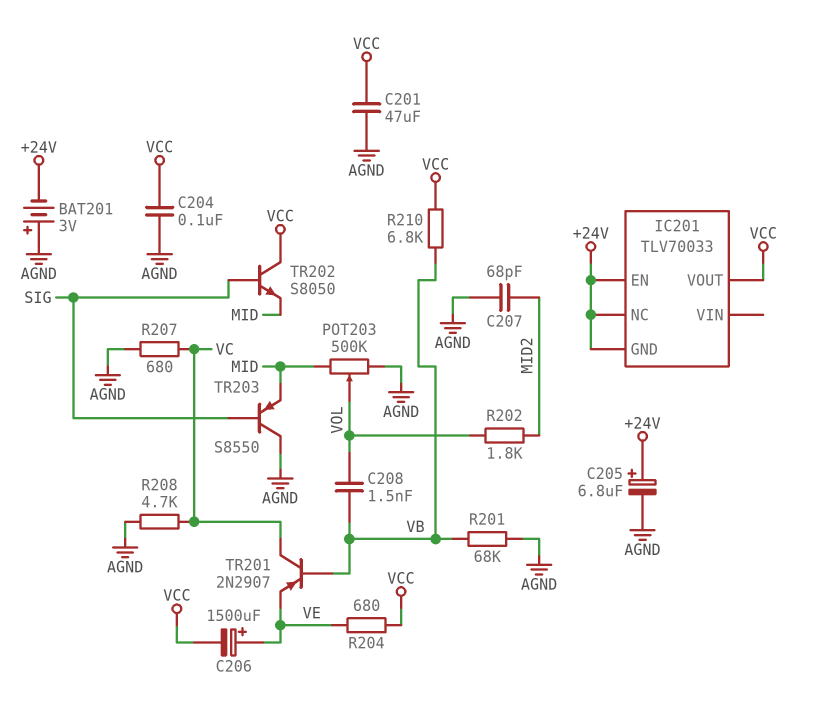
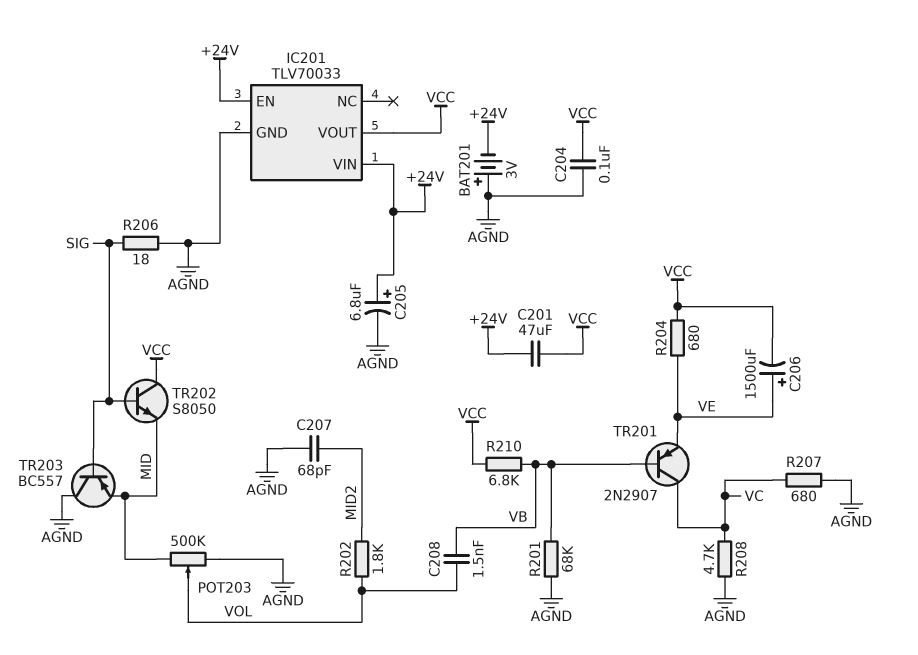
C201: 47uF (AGND, VCC) -> 47uF (+24V, VCC)
IC201 pin GND: +24V -> AGND
IC201 pin NC: +24V -> none
IC201 pin VIN: none -> +24V
R206: none -> 18 (AGND, SIG)
TR203: PNP S8550 (B SIG, C AGND, E MID) -> PNP BC557 (B SIG, C AGND, E MID)

